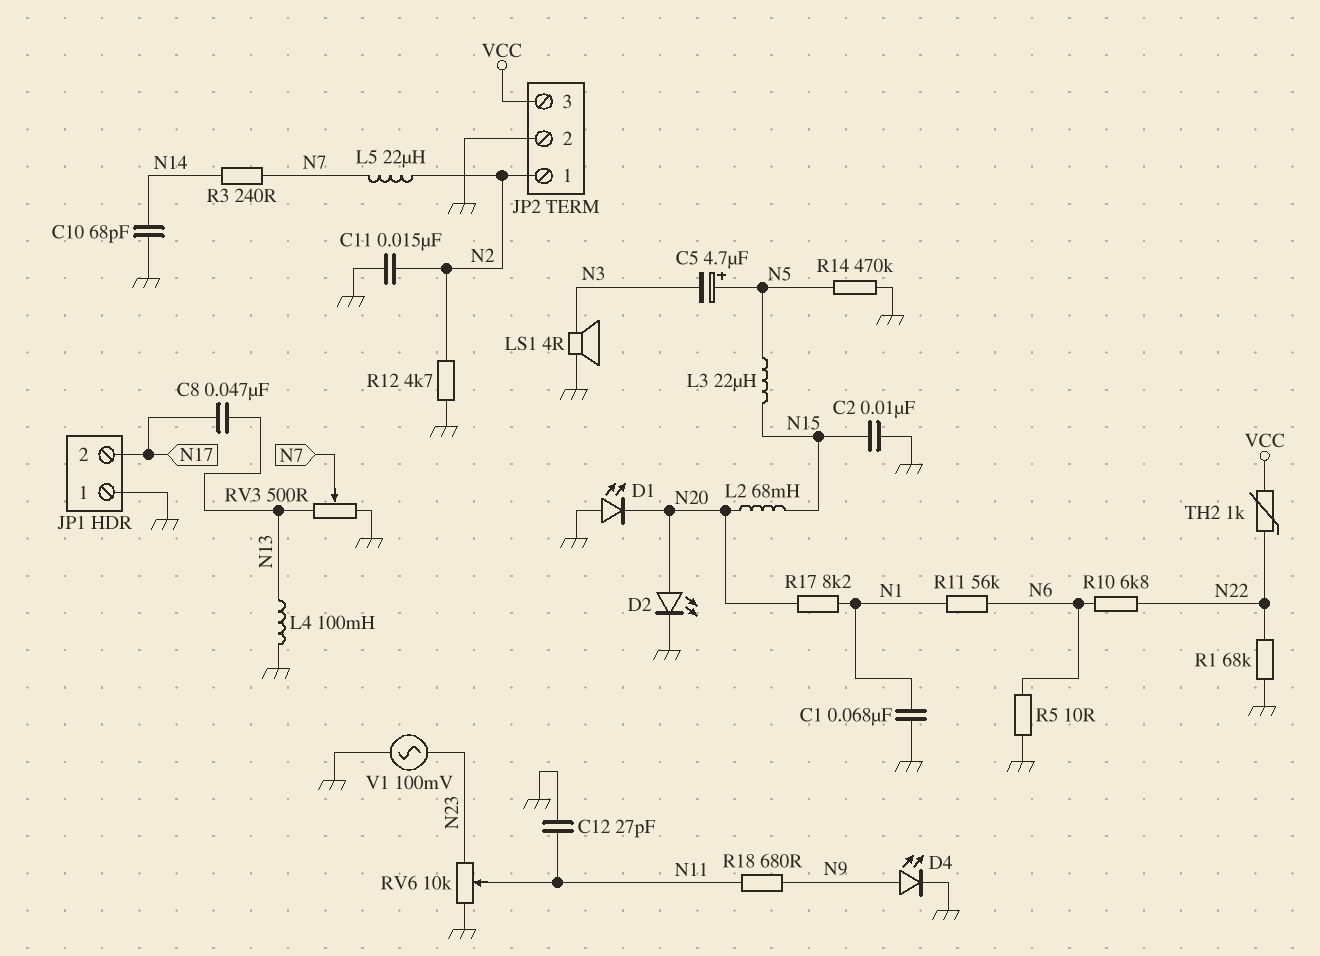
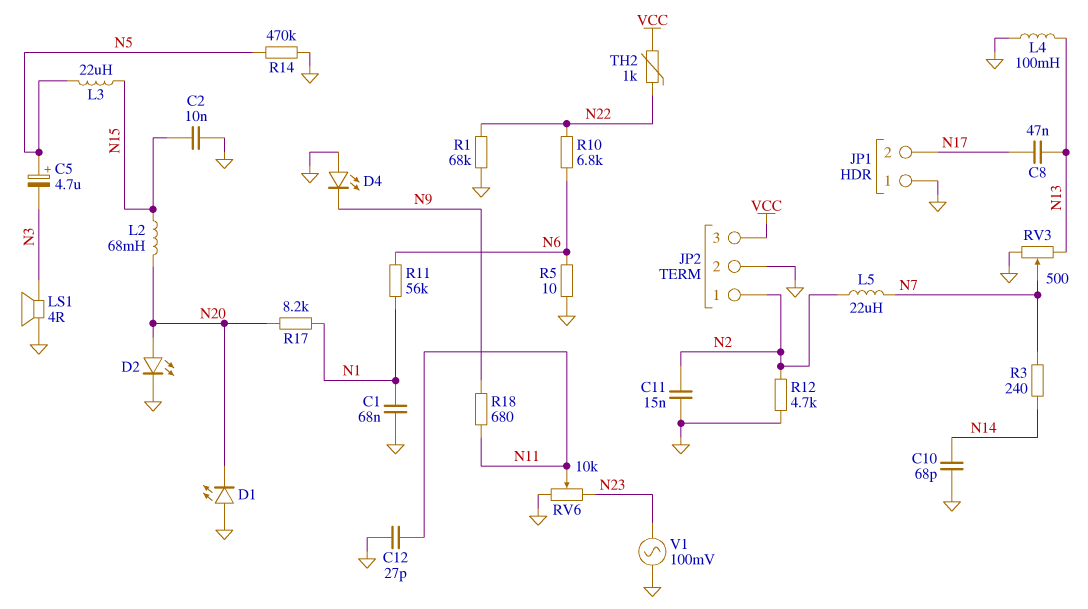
D4: LED (A N9, K GND) -> LED (A GND, K N9)

